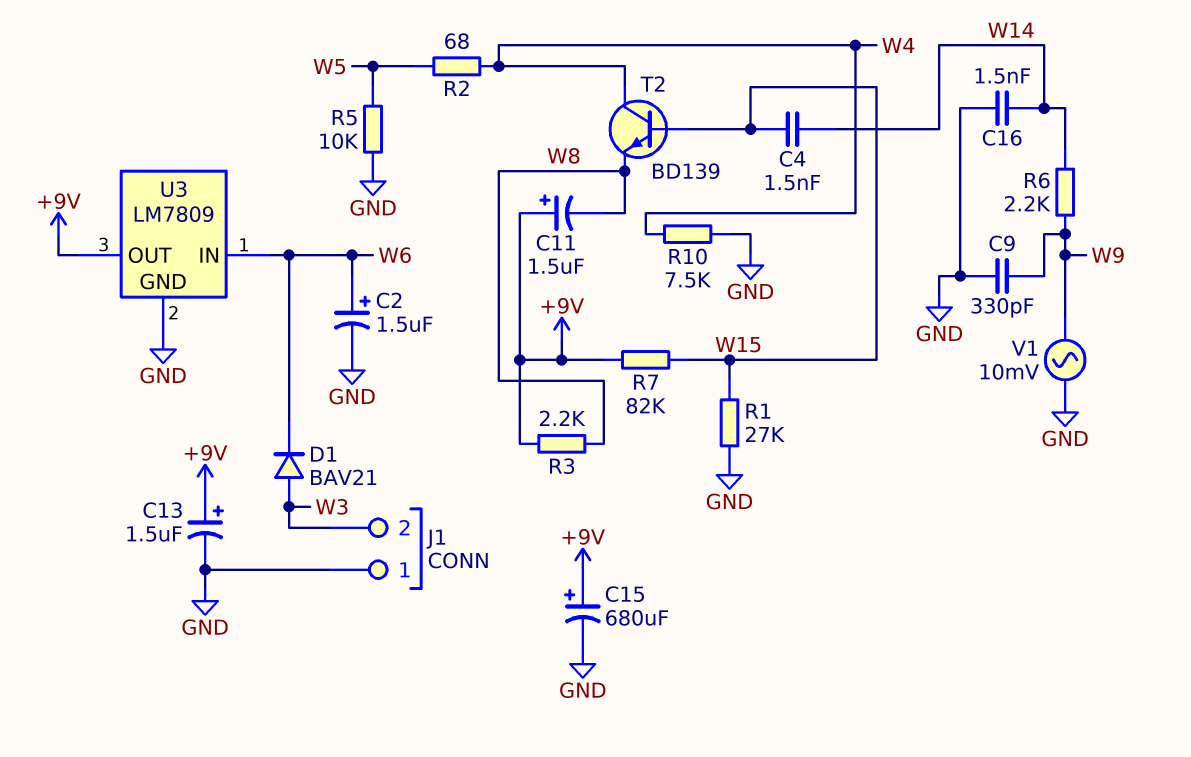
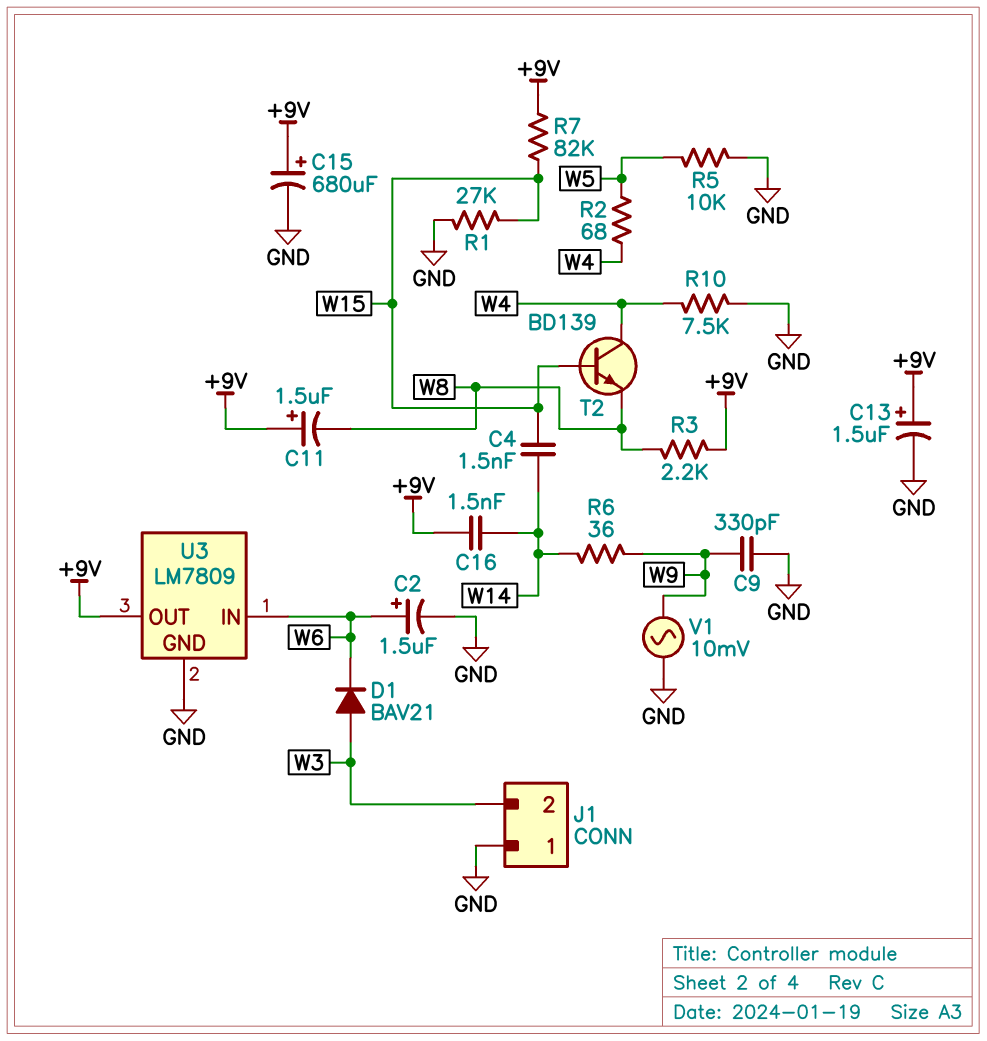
C16: 1.5nF (GND, W14) -> 1.5nF (+9V, W14)
R6: 2.2k (W9, W14) -> 36 (W9, W14)

